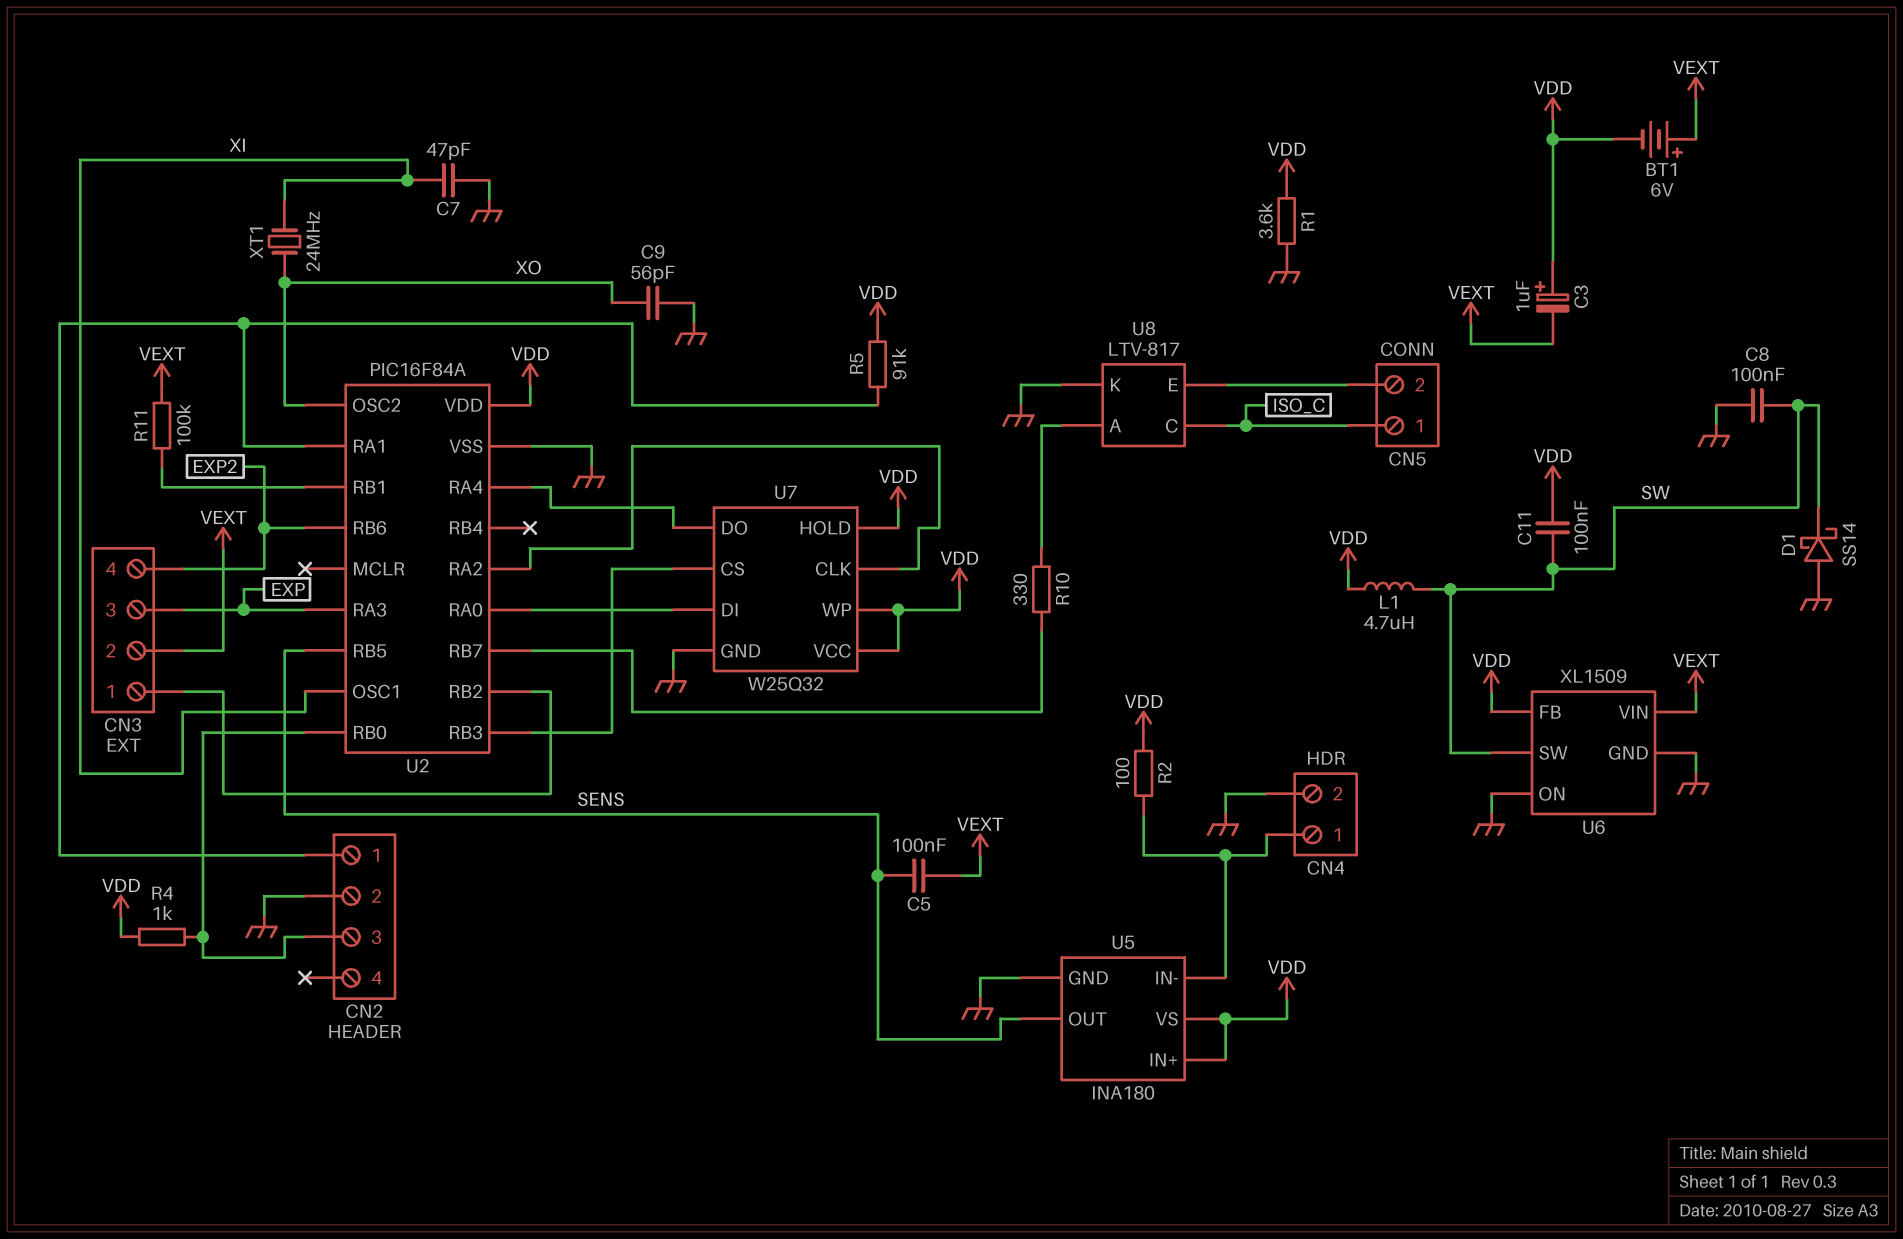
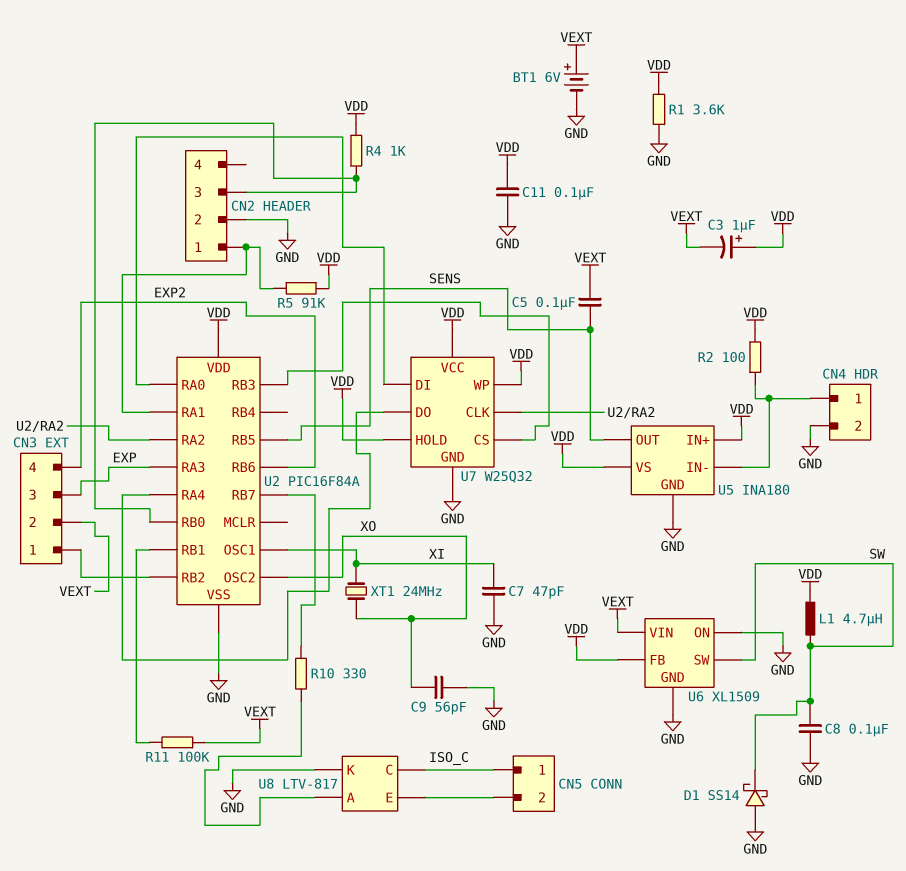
BT1: 6V (plus VEXT, minus VDD) -> 6V (plus VEXT, minus GND)
C11: 100nF (SW, VDD) -> 100nF (GND, VDD)

